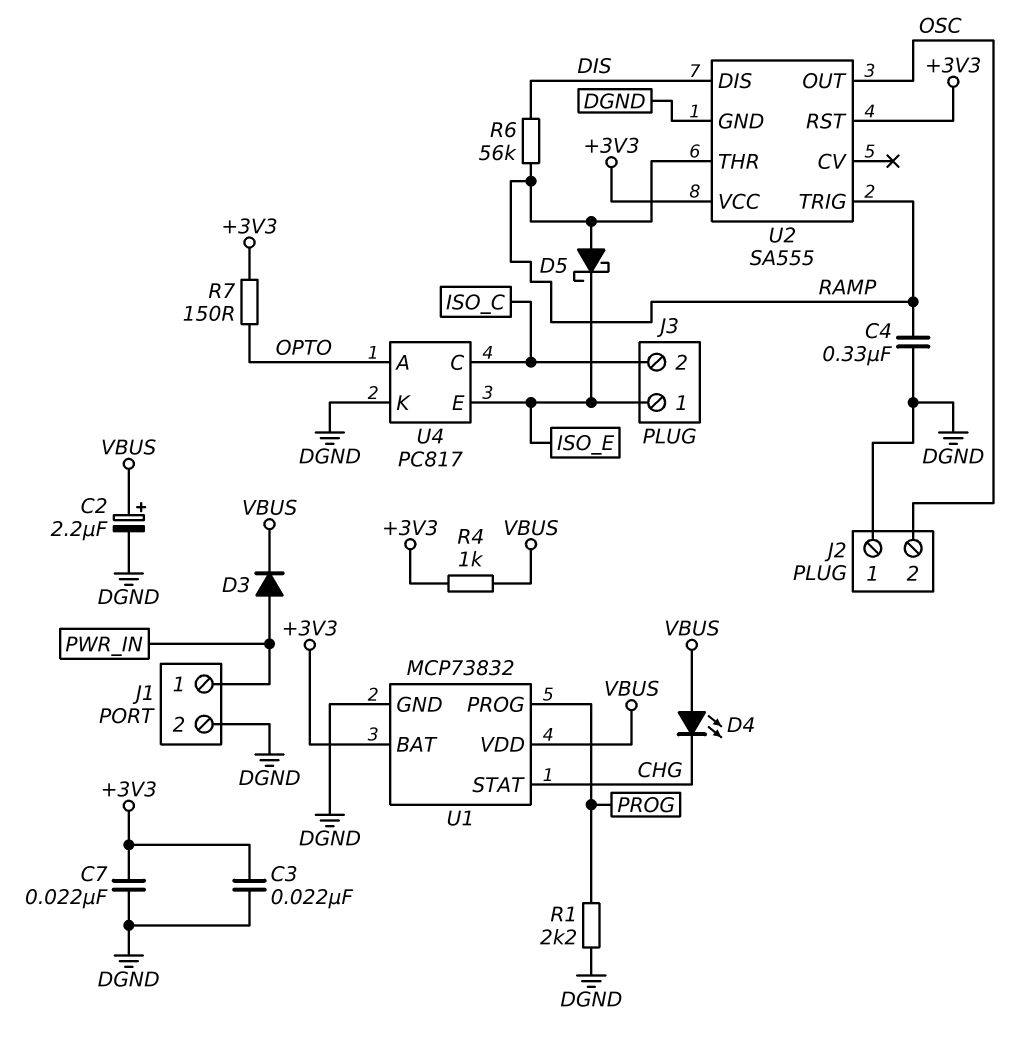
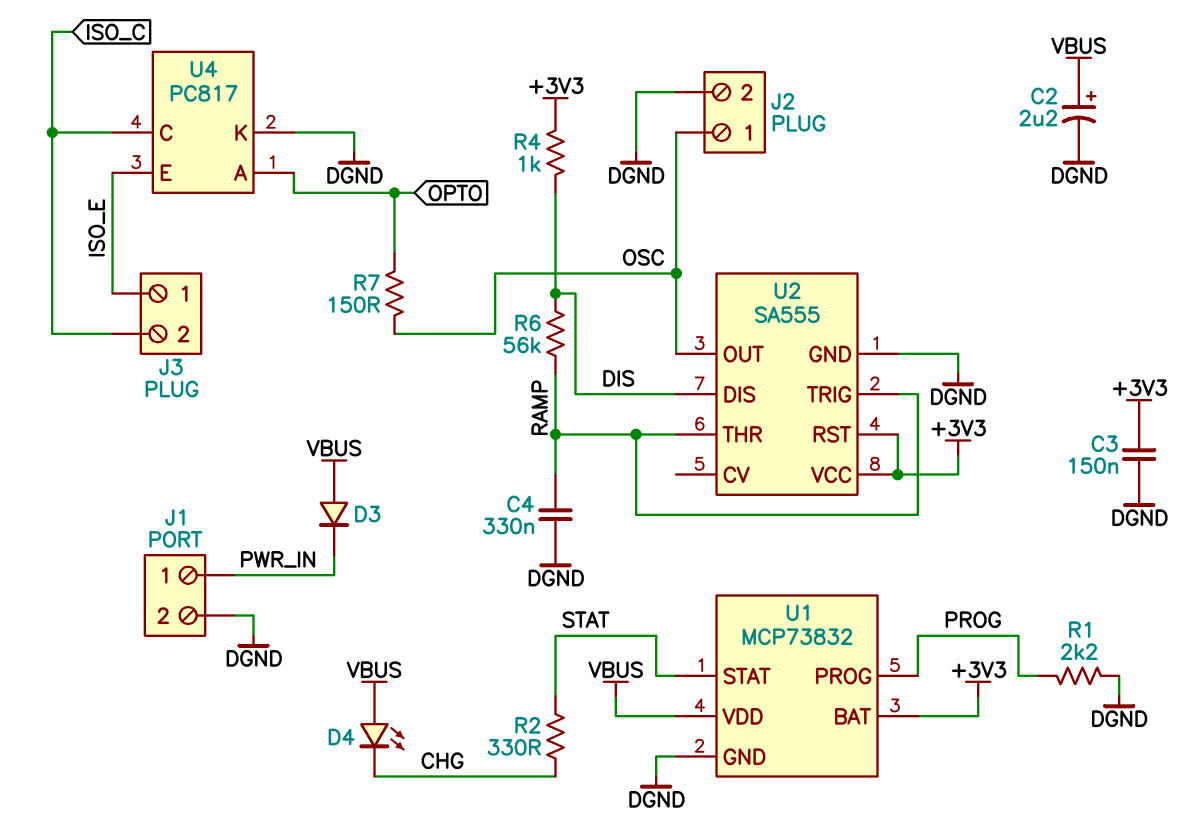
C3: 22nF (+3V3, DGND) -> 150nF (+3V3, DGND)
C7: 22nF (+3V3, DGND) -> none
D3: diode (A PWR_IN, K VBUS) -> diode (A VBUS, K PWR_IN)
D5: schottky (A RAMP, K ISO_E) -> none
J2 pin 1: DGND -> OSC
J2 pin 2: OSC -> DGND
R2: none -> 330 (CHG, STAT)
R4: 1k (+3V3, VBUS) -> 1k (+3V3, DIS)
R7: 150 (+3V3, OPTO) -> 150 (OPTO, OSC)
U1 pin STAT: CHG -> STAT

